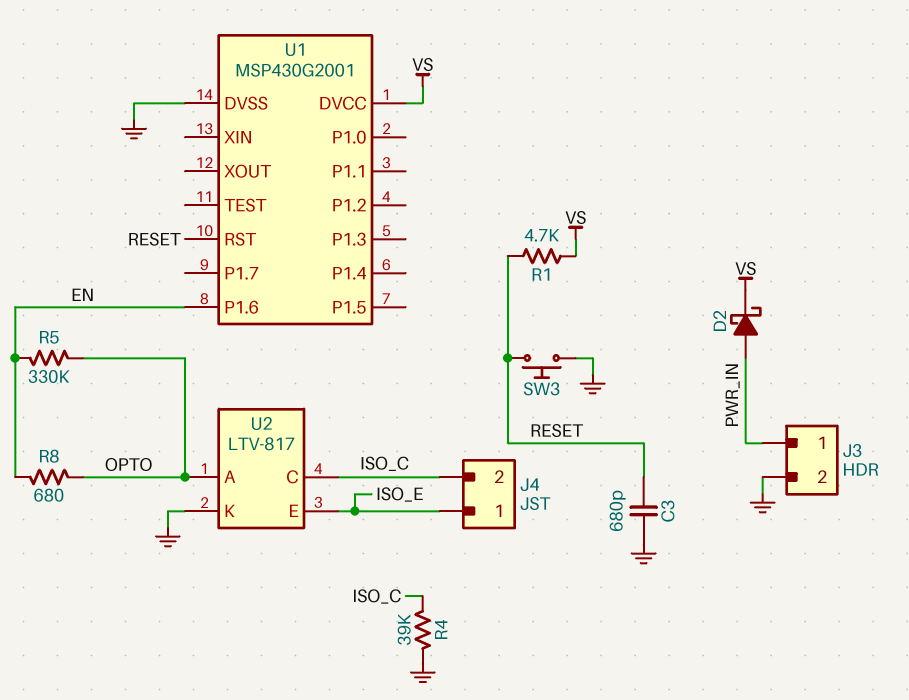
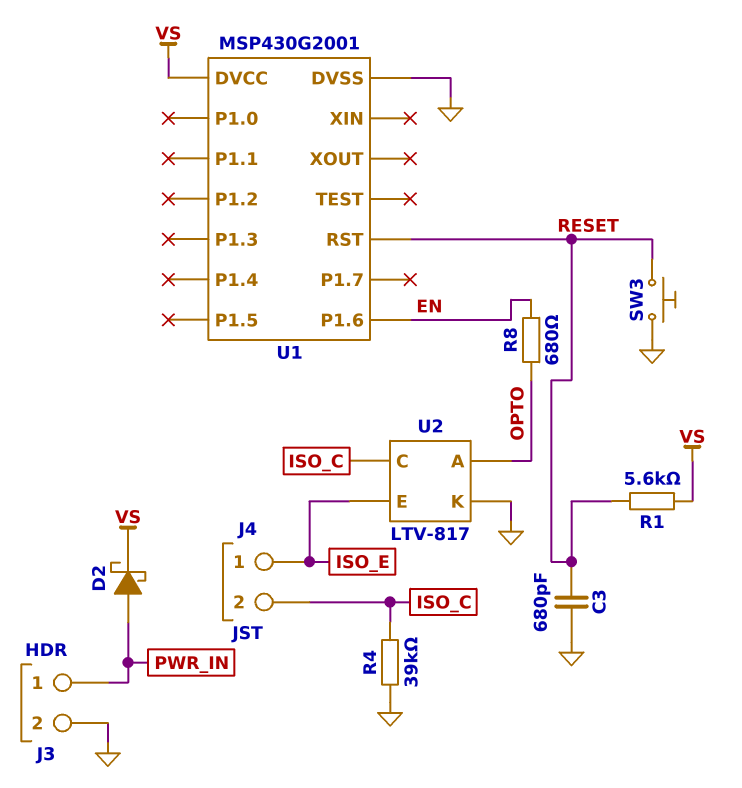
R1: 4.7k (RESET, VS) -> 5.6k (RESET, VS)
R5: 330k (EN, OPTO) -> none

